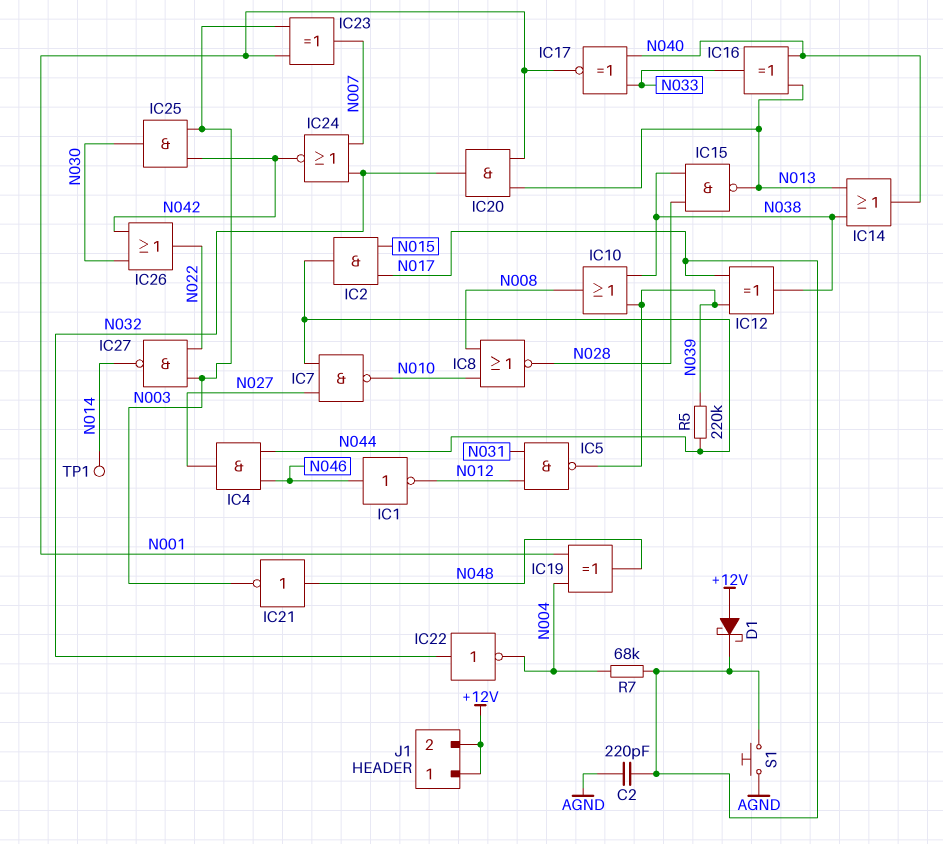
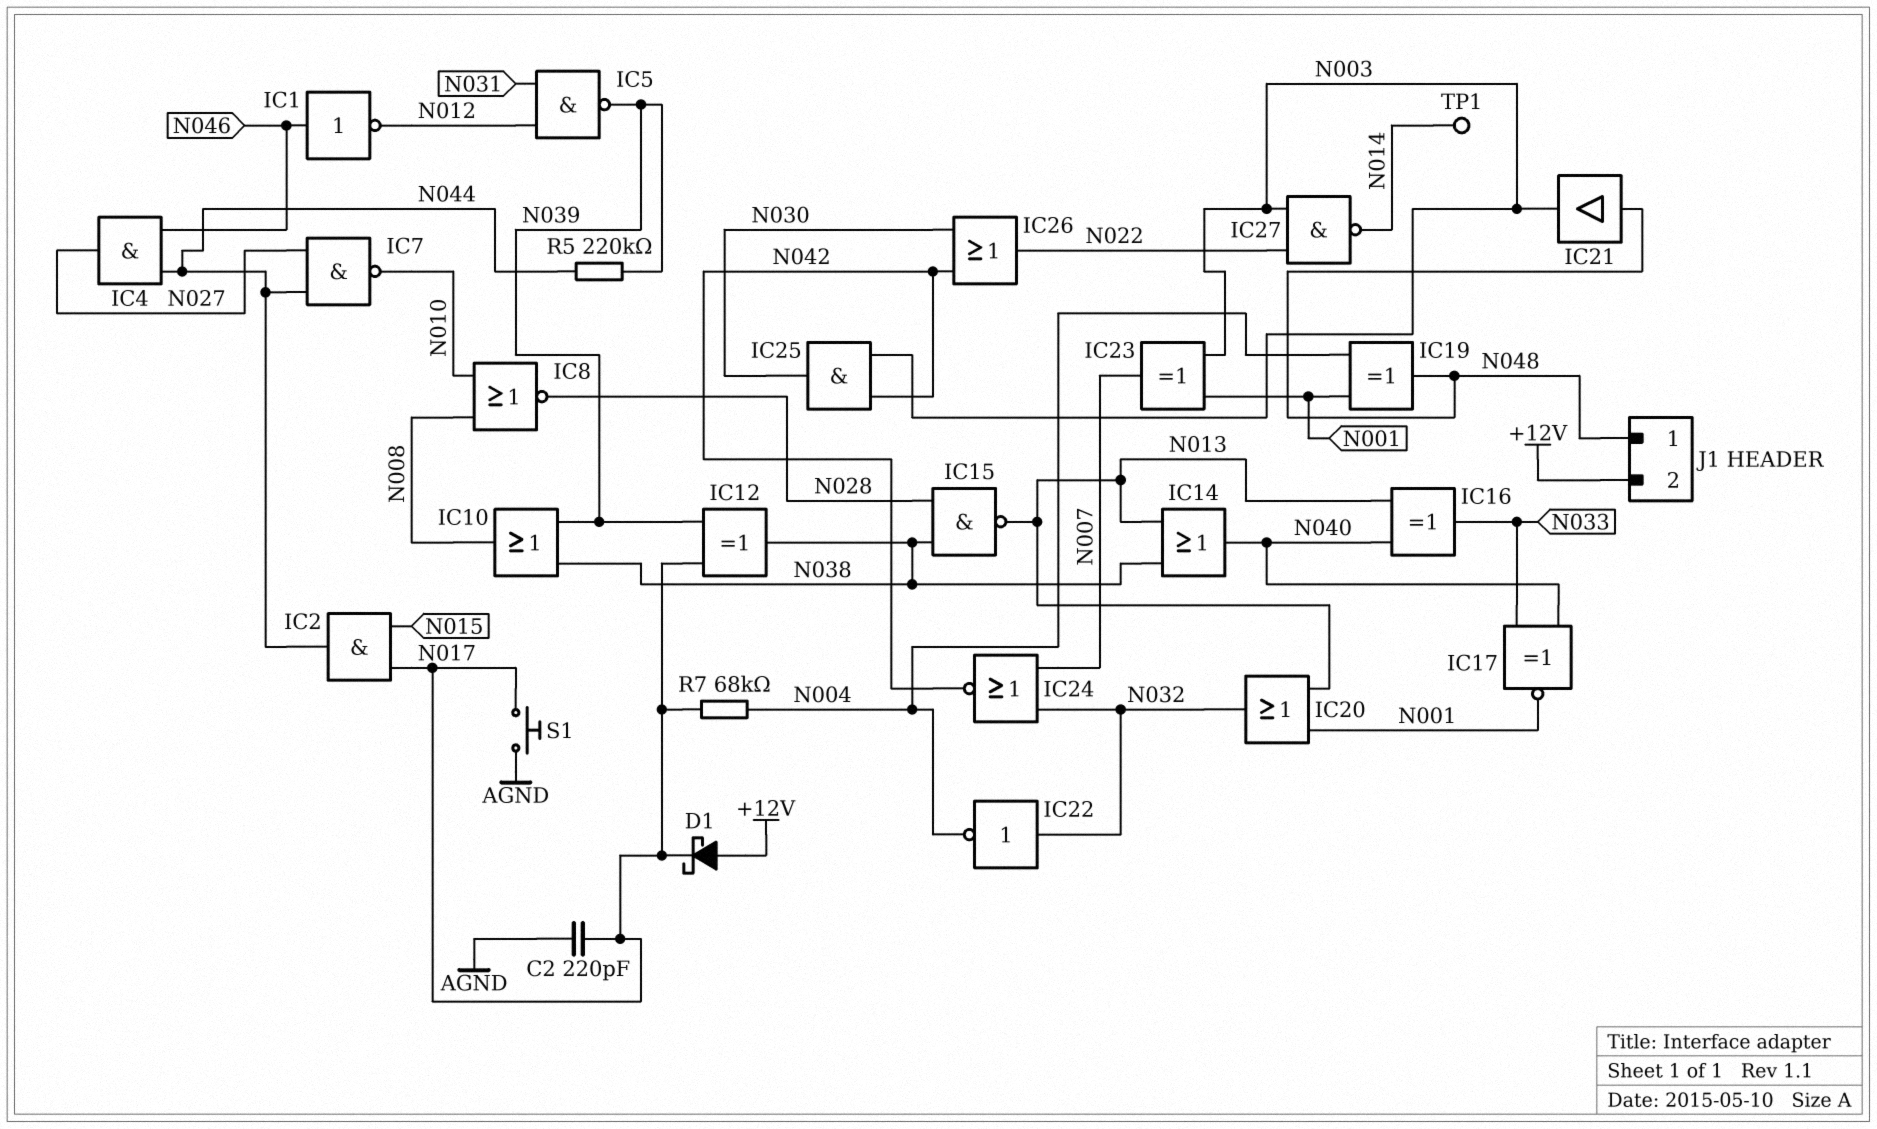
IC20: AND (in N001, in N013, out N032) -> OR (in N001, in N013, out N032)
IC21: NOT (in N048, out N003) -> buffer (in N048, out N003)
J1 pin 1: +12V -> N048

